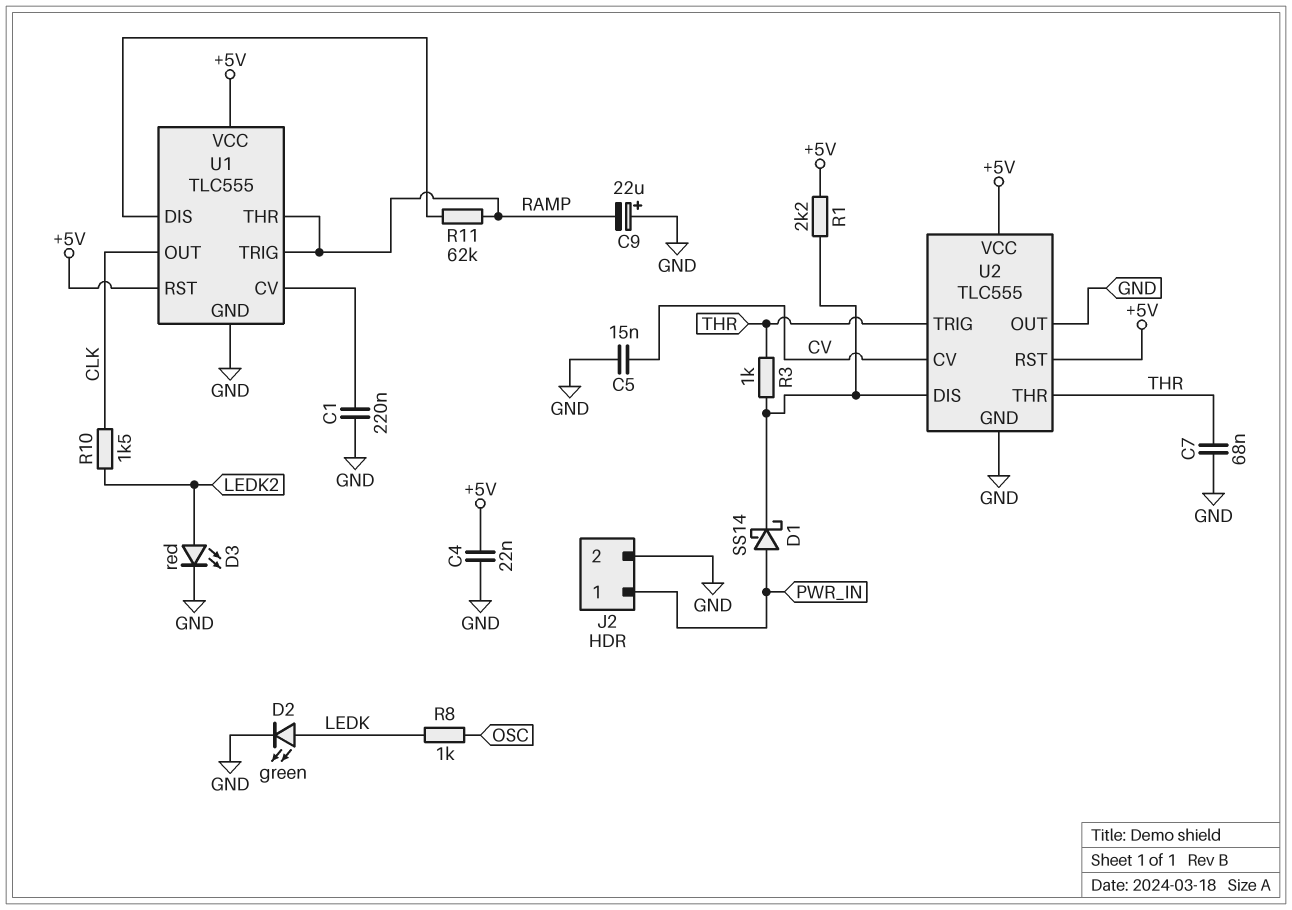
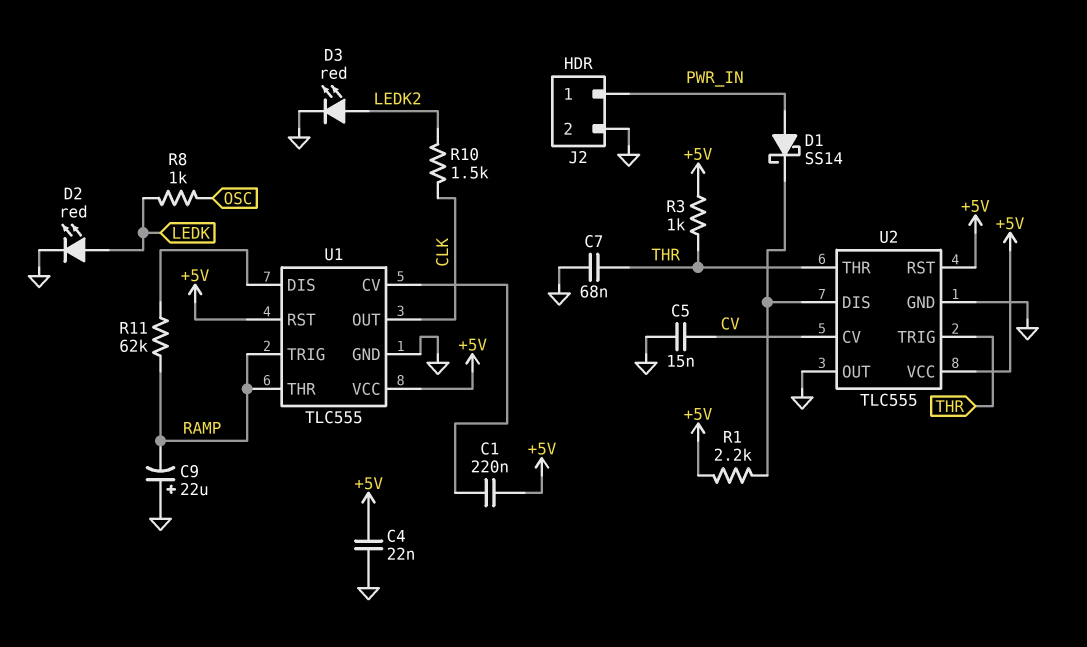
C1: 220nF (GND, U1/CV) -> 220nF (+5V, U1/CV)
D2: LED green (A LEDK, K GND) -> LED red (A LEDK, K GND)
R3: 1k (THR, U2/DIS) -> 1k (+5V, THR)

